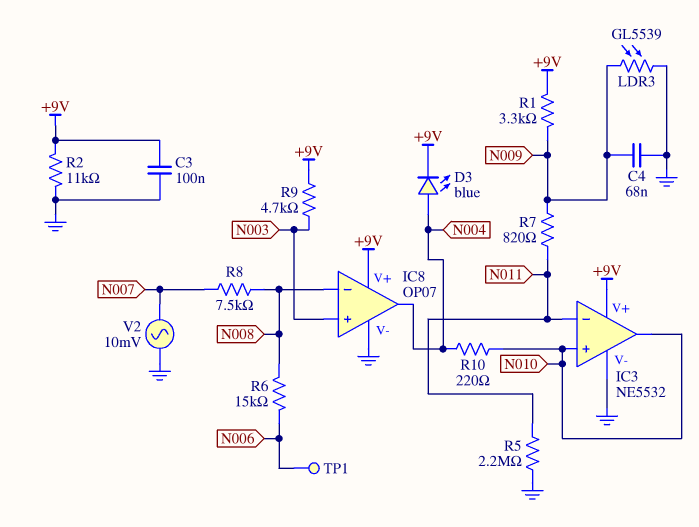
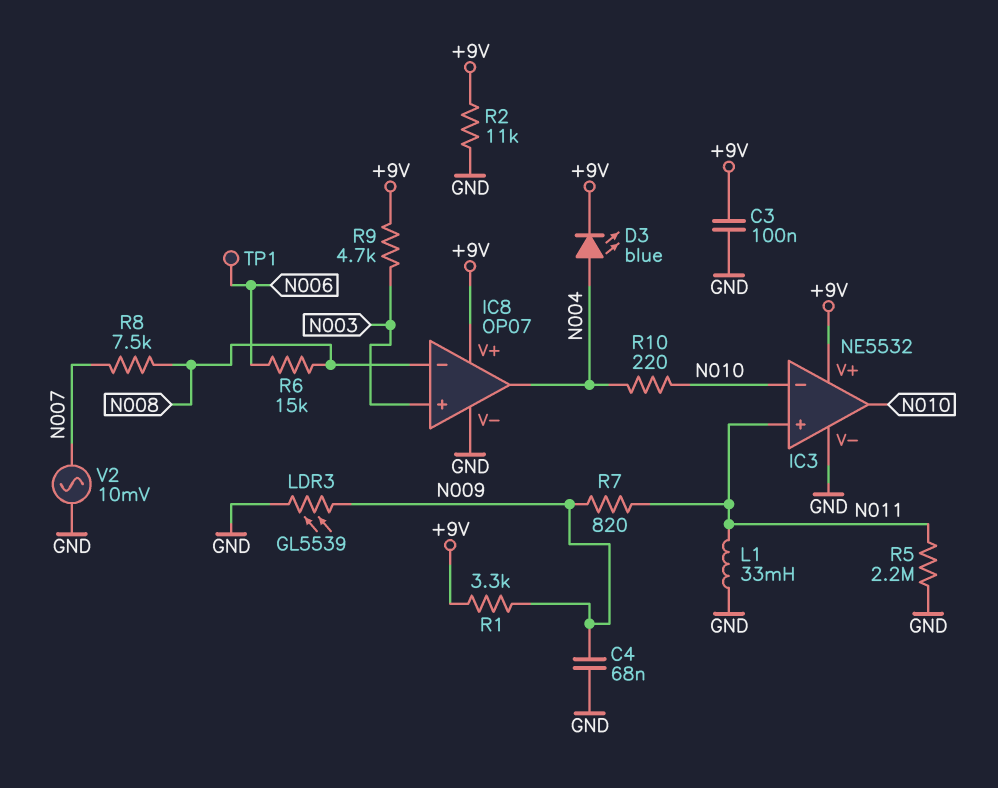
IC3 pin in+: N010 -> N011
IC3 pin in-: N011 -> N010
L1: none -> 33mH (GND, N011)

